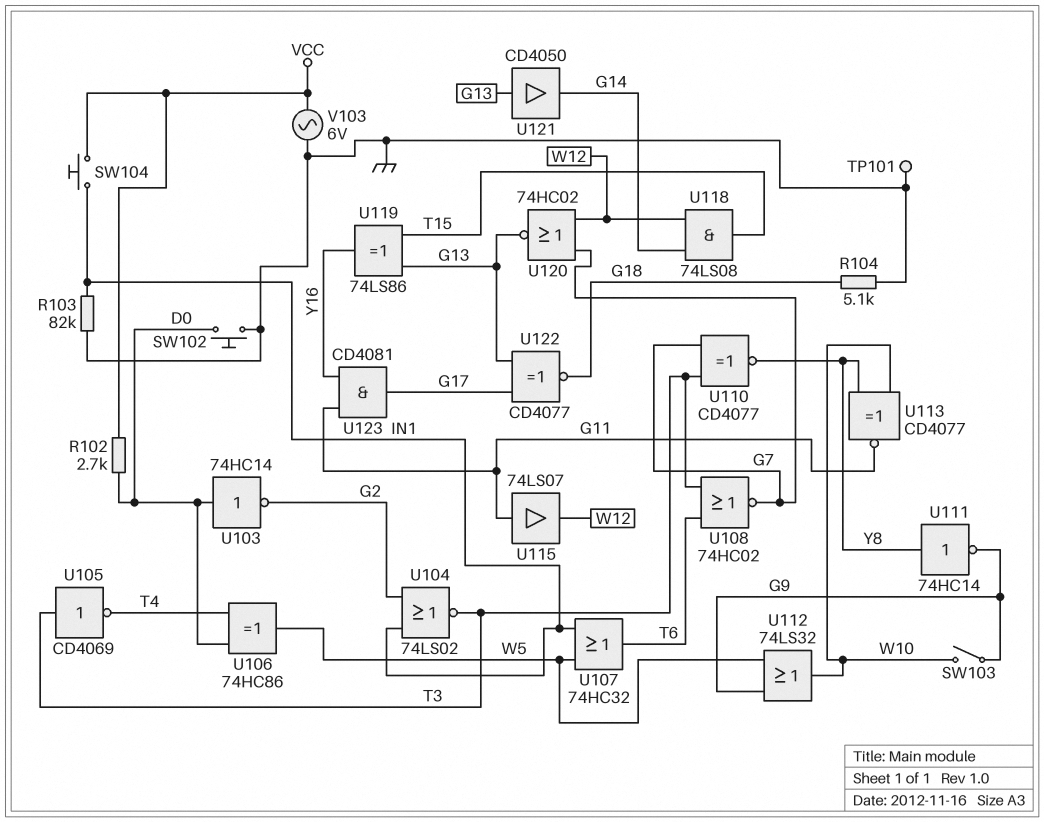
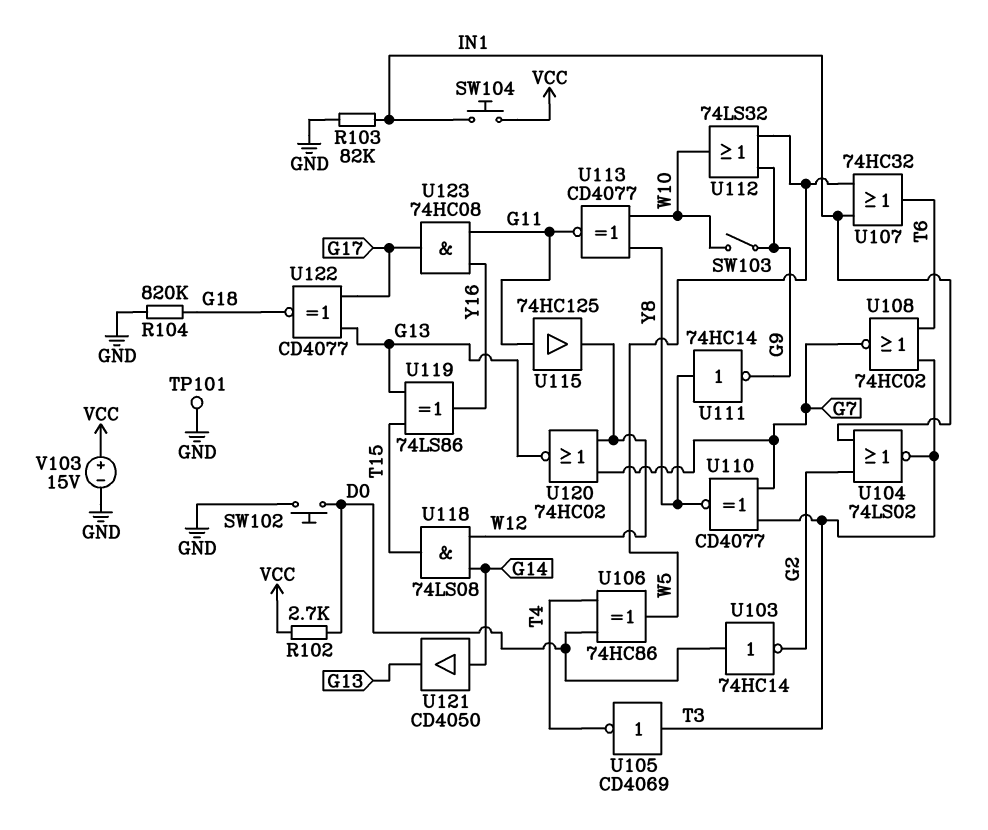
R104: 5.1k (G18, GND) -> 820k (G18, GND)
U115: buffer 74LS07 (in G11, out W12) -> buffer 74HC125 (in G11, out W12)
U121: buffer CD4050 (in G13, out G14) -> buffer CD4050 (in G14, out G13)
U123: AND CD4081 (in G11, in Y16, out G17) -> AND 74HC08 (in G11, in Y16, out G17)
V103: AC 6V (GND, VCC) -> 15V (plus VCC, minus GND)

